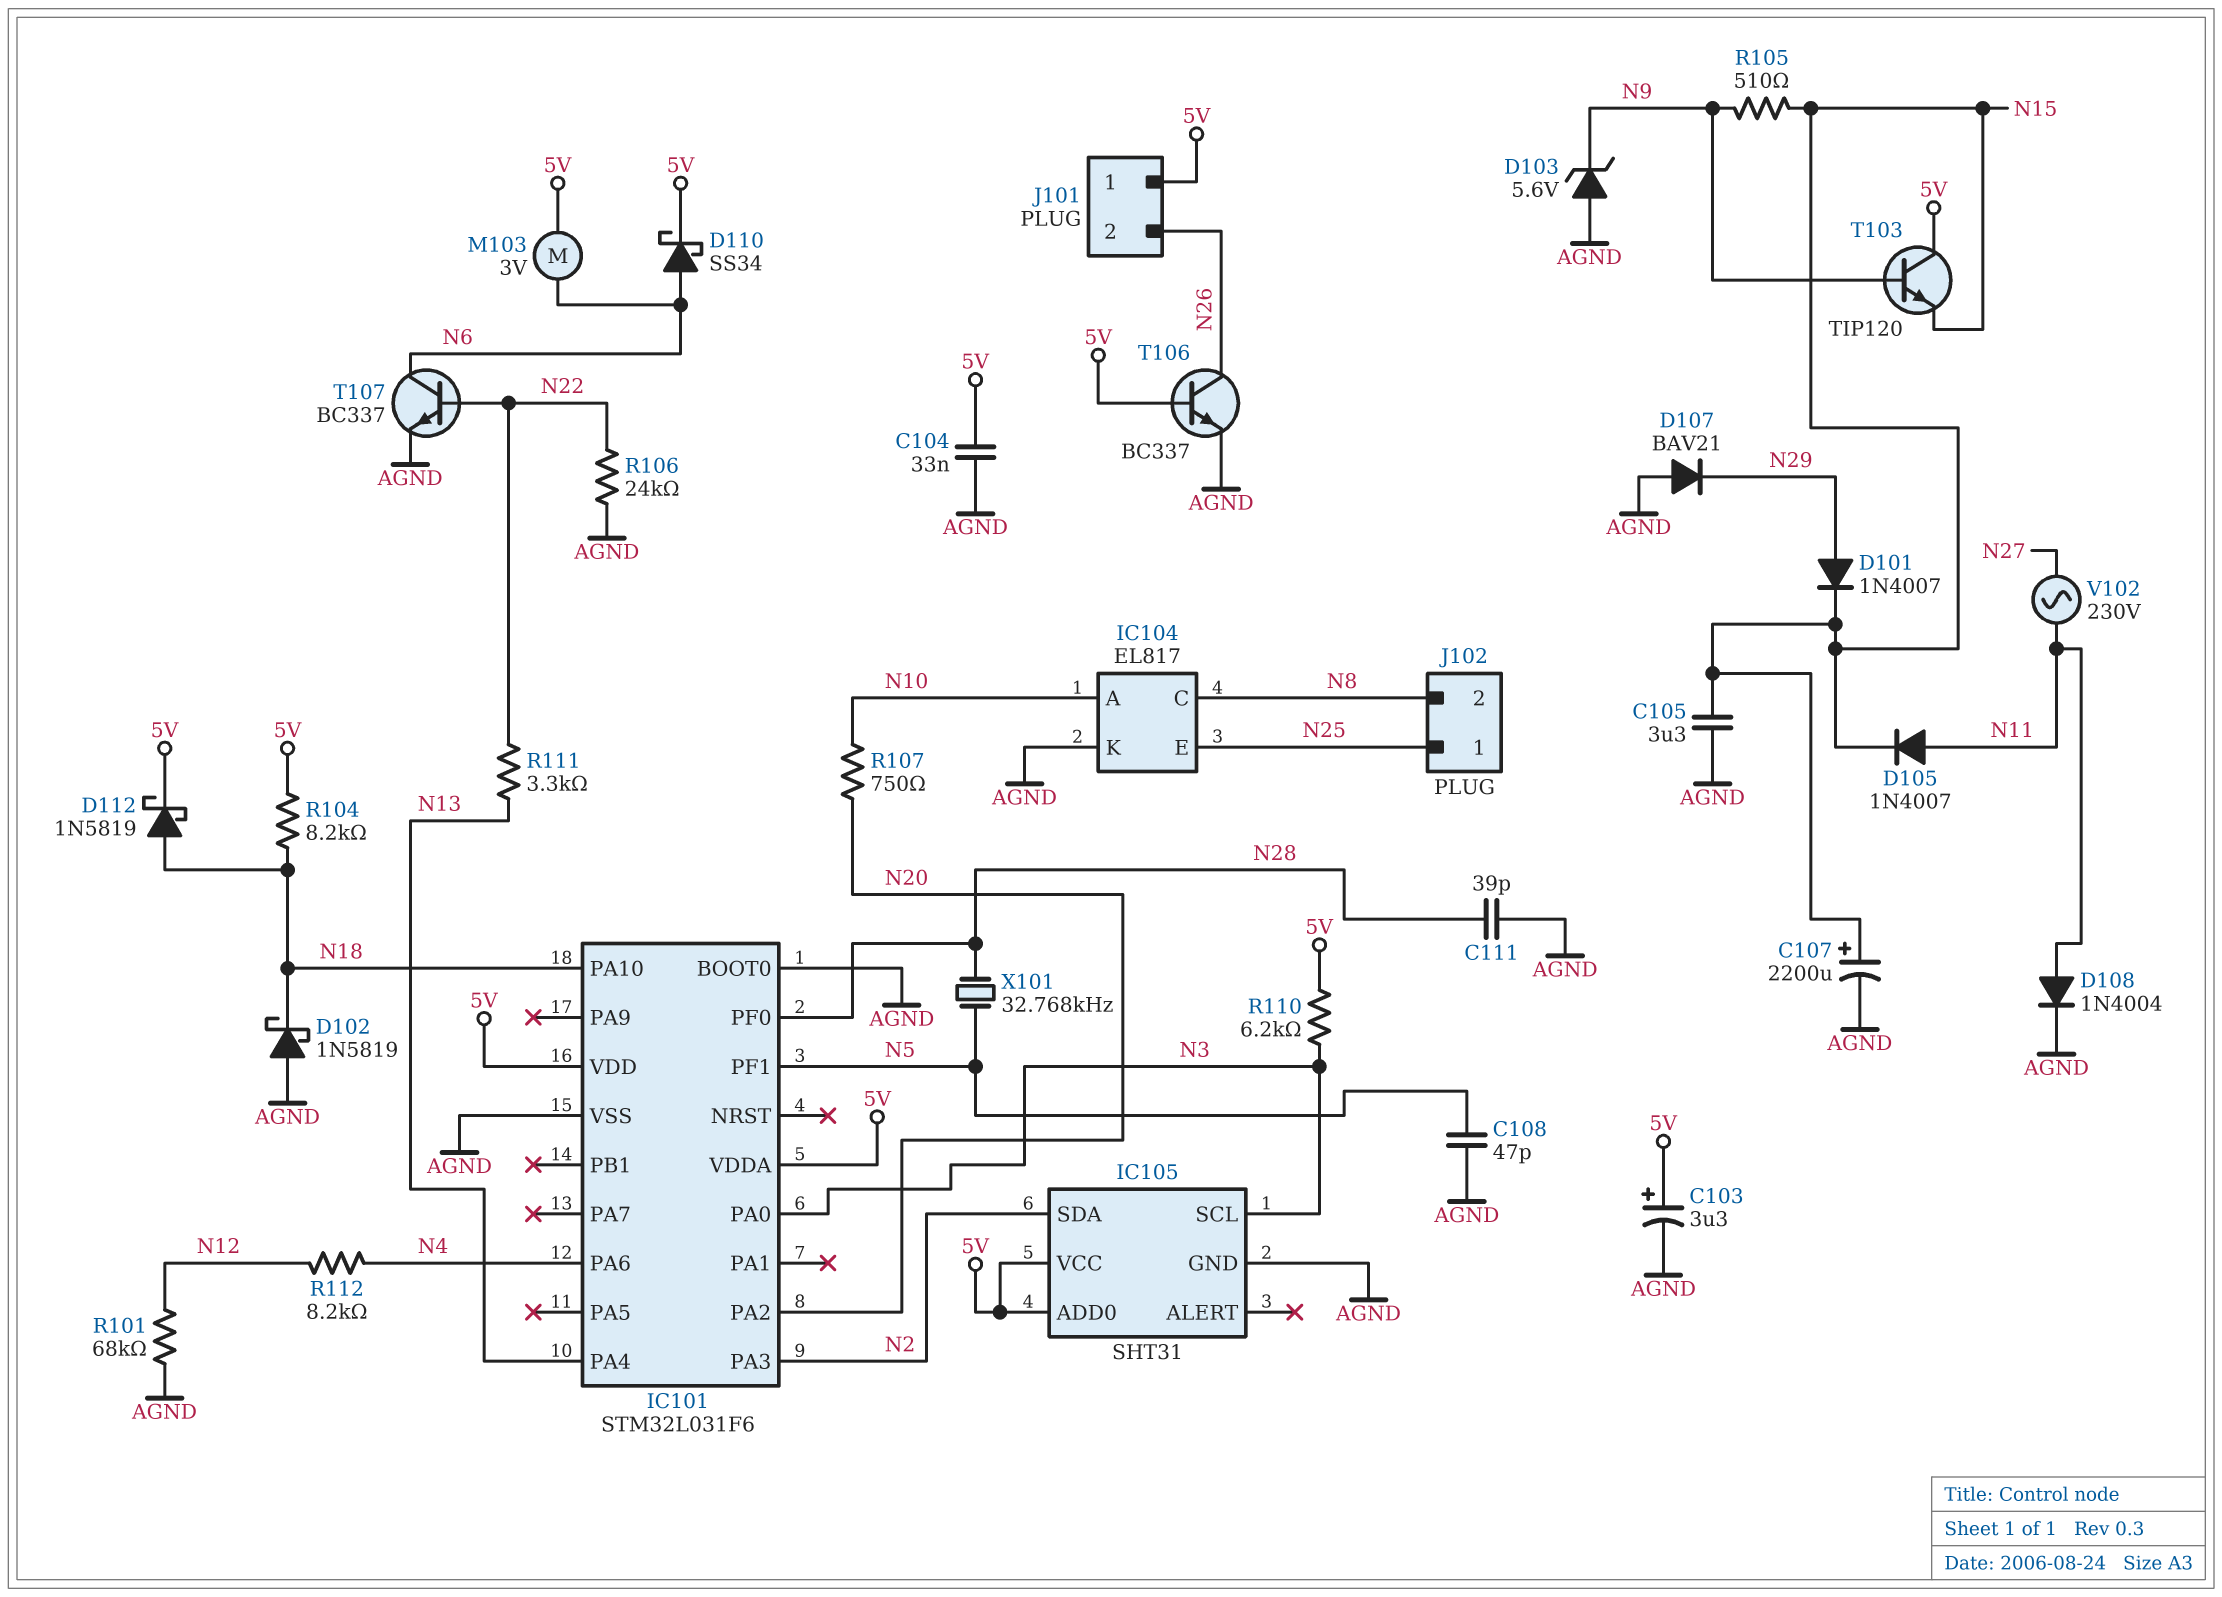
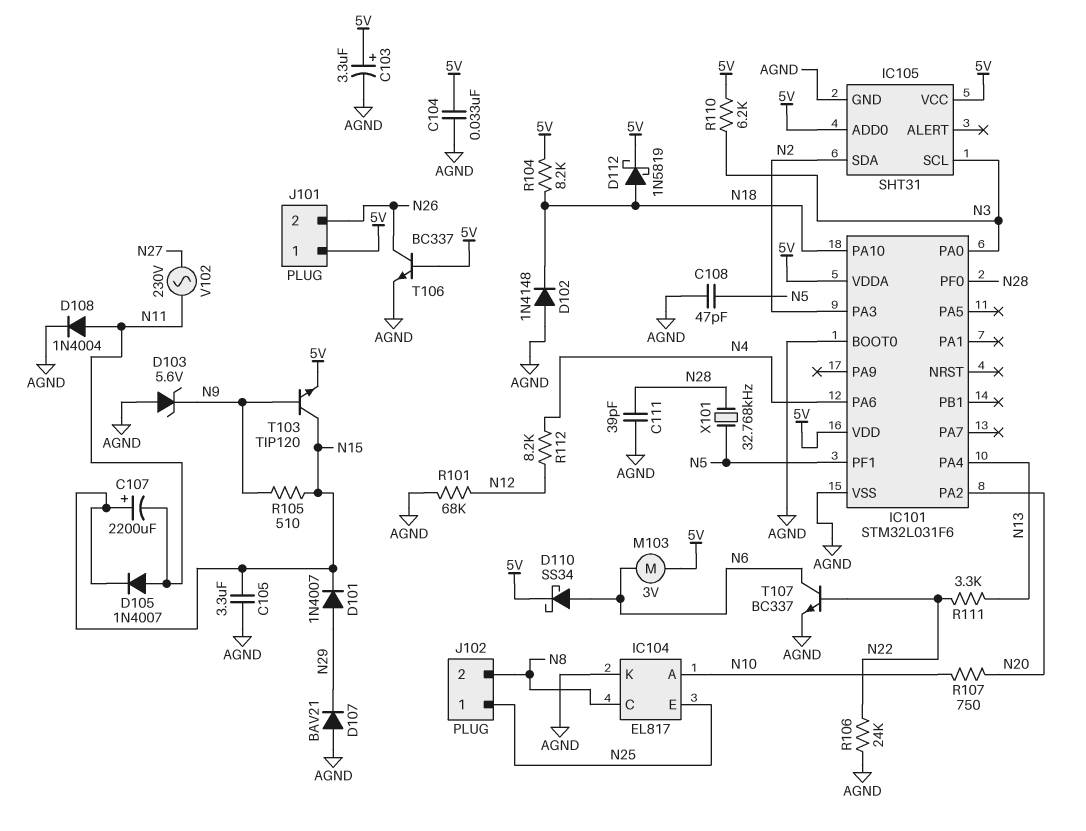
C107: 2200uF (plus N15, minus AGND) -> 2200uF (plus N15, minus N11)
D102: schottky 1N5819 (A AGND, K N18) -> diode 1N4148 (A AGND, K N18)
T103: NPN TIP120 (B N9, C 5V, E N15) -> NPN TIP120 (B N9, C N15, E 5V)

